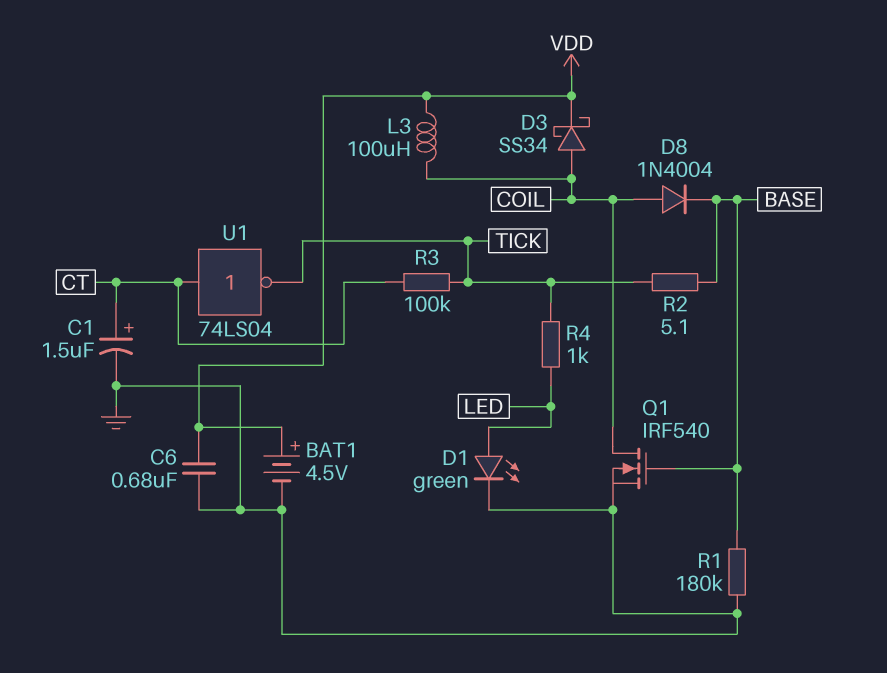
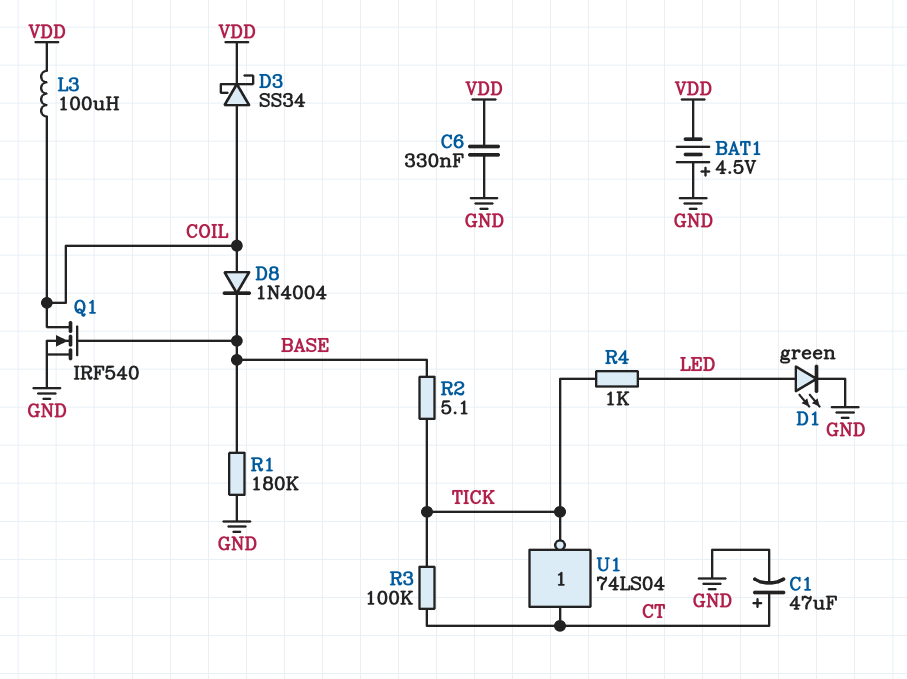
BAT1: 4.5V (plus VDD, minus GND) -> 4.5V (plus GND, minus VDD)
C1: 1.5uF (plus CT, minus GND) -> 47uF (plus CT, minus GND)
C6: 680nF (GND, VDD) -> 330nF (GND, VDD)

